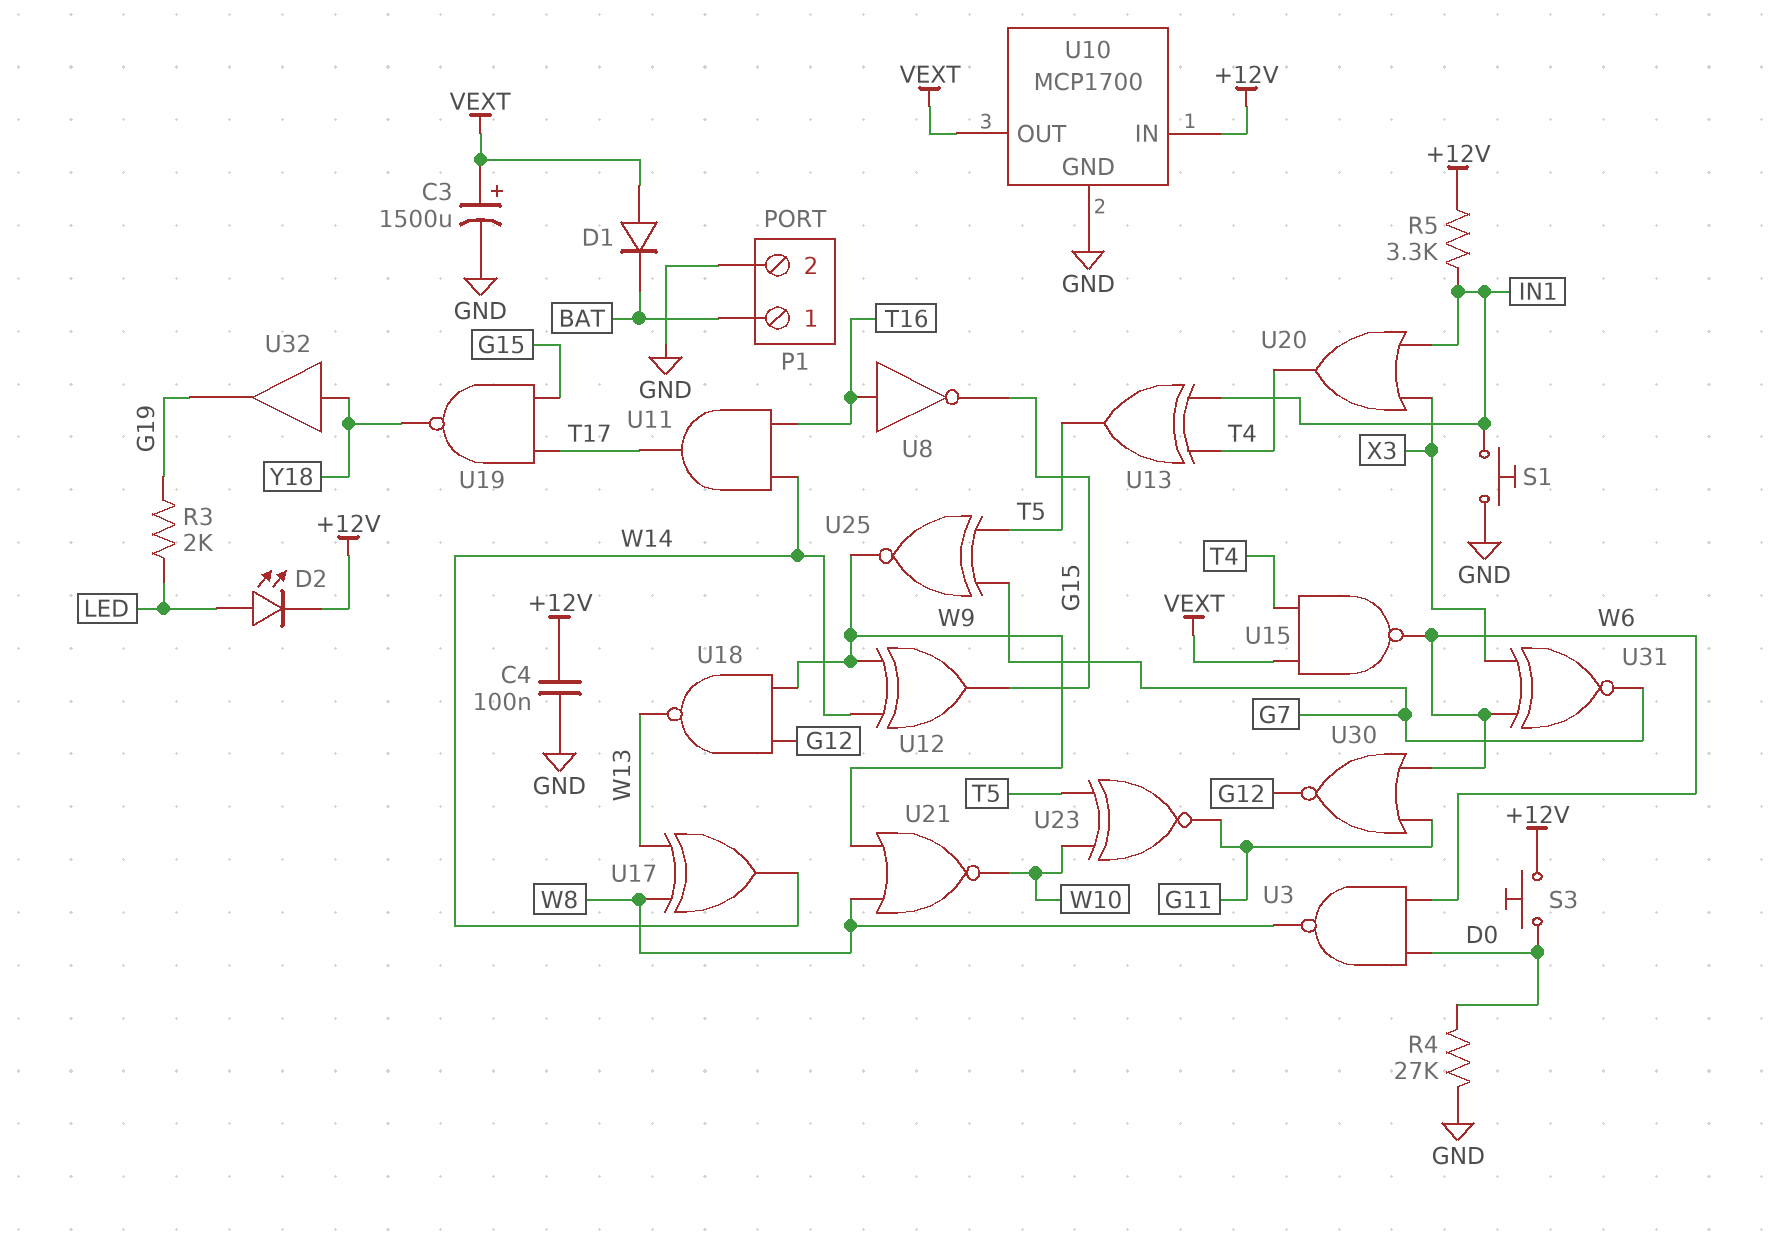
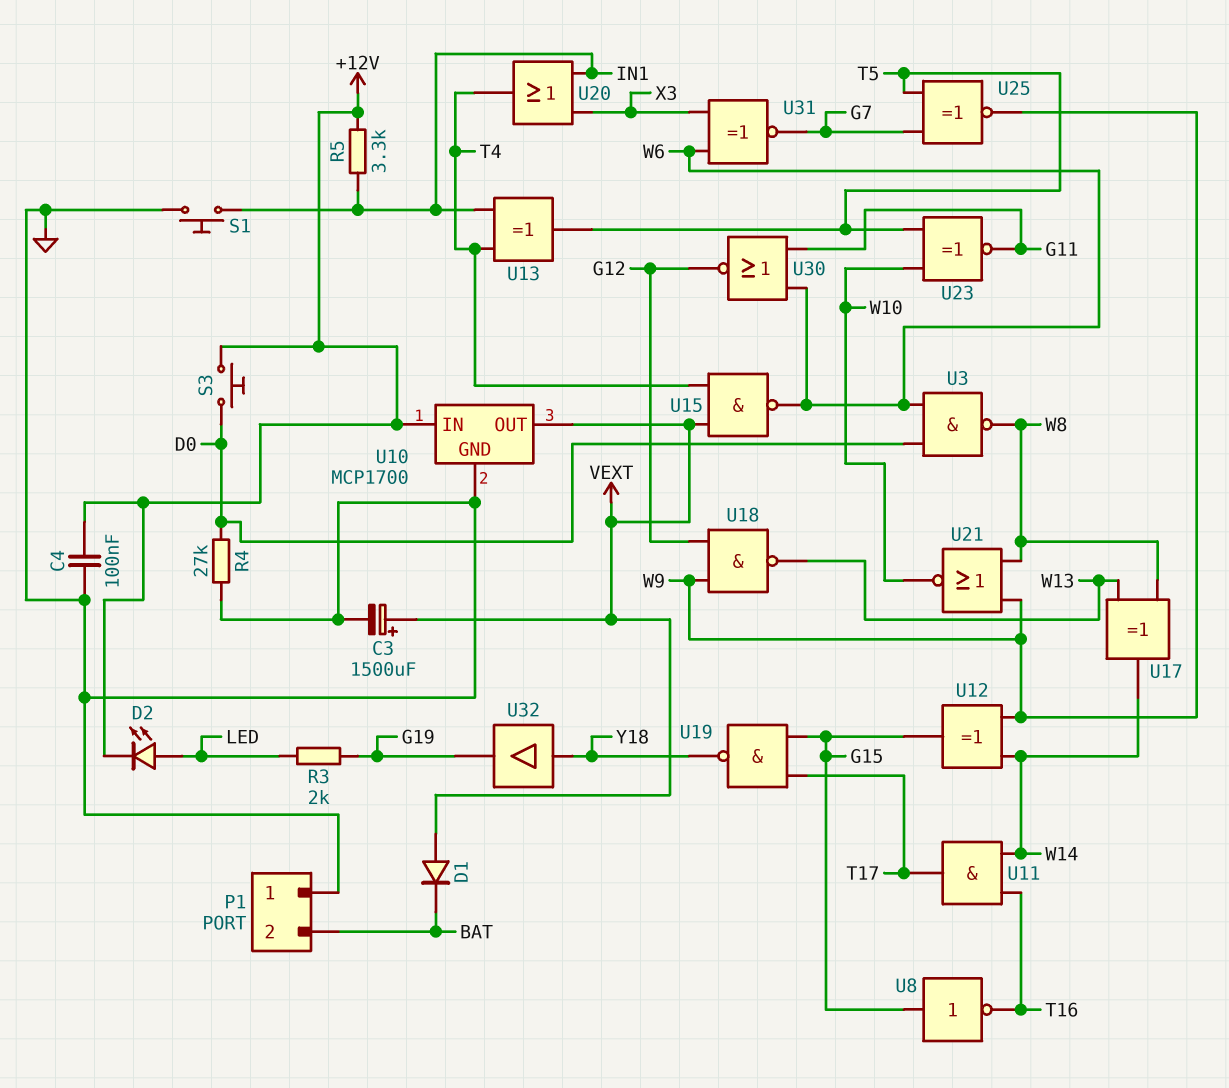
P1 pin 1: BAT -> GND
P1 pin 2: GND -> BAT
U8: NOT (in T16, out G15) -> NOT (in G15, out T16)

